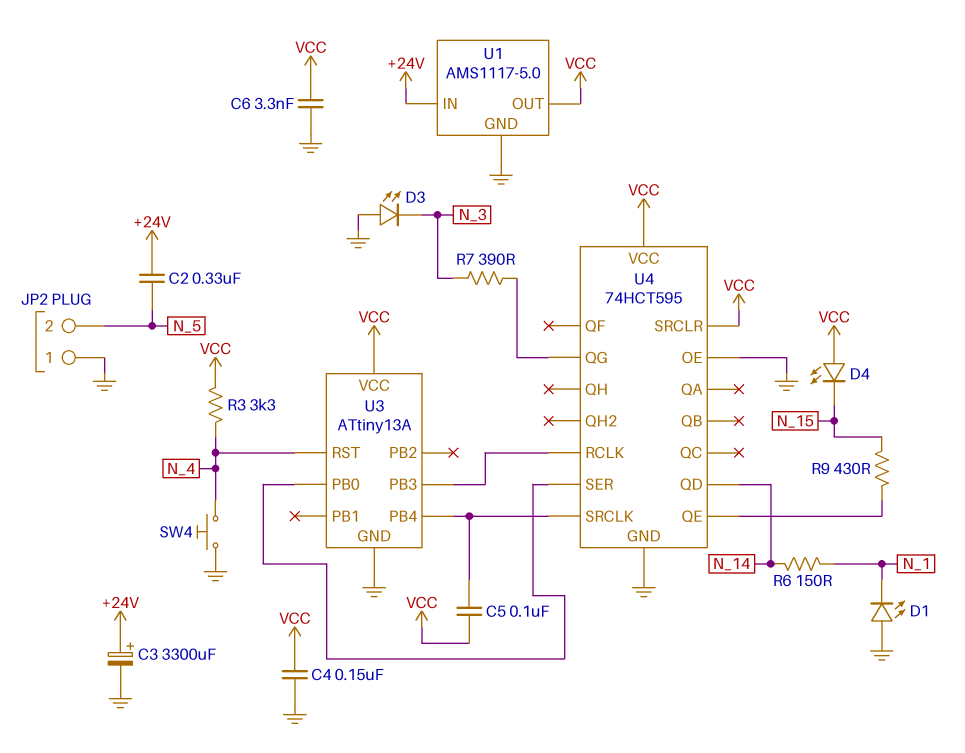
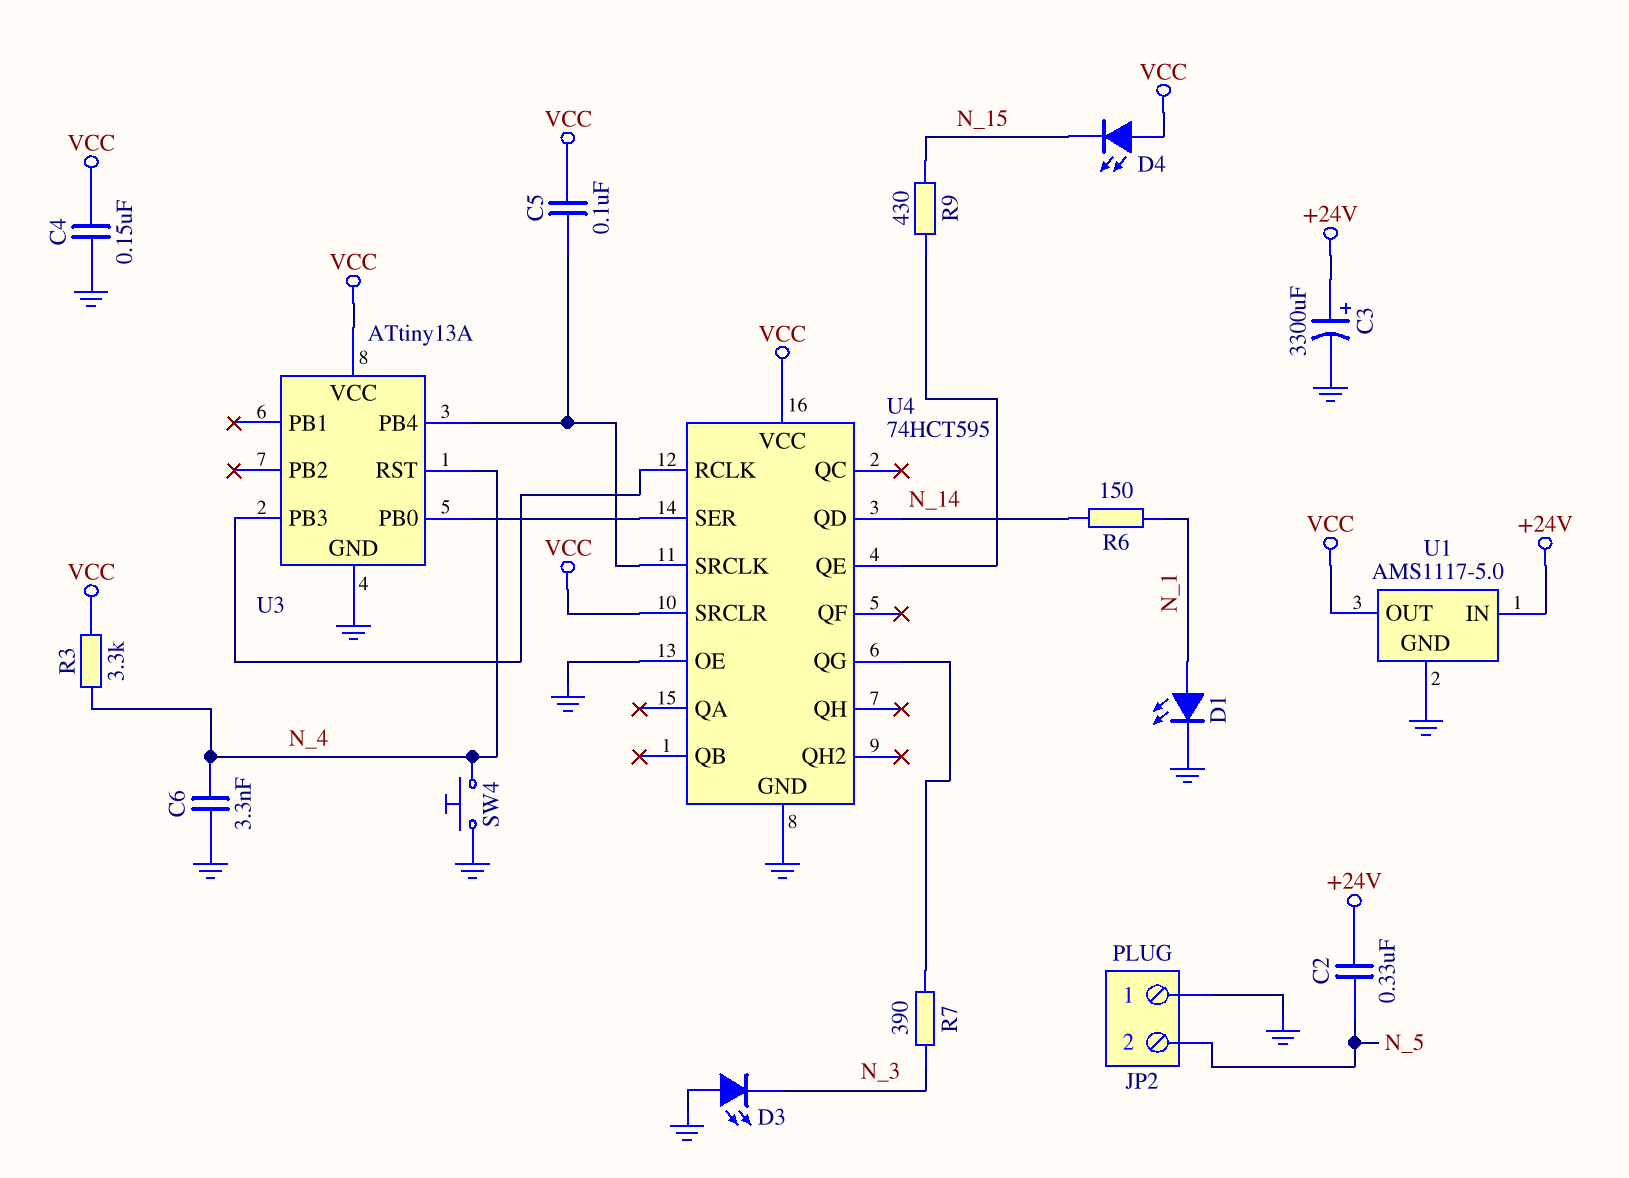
C6: 3.3nF (GND, VCC) -> 3.3nF (GND, N_4)
D1: LED (A GND, K N_1) -> LED (A N_1, K GND)

